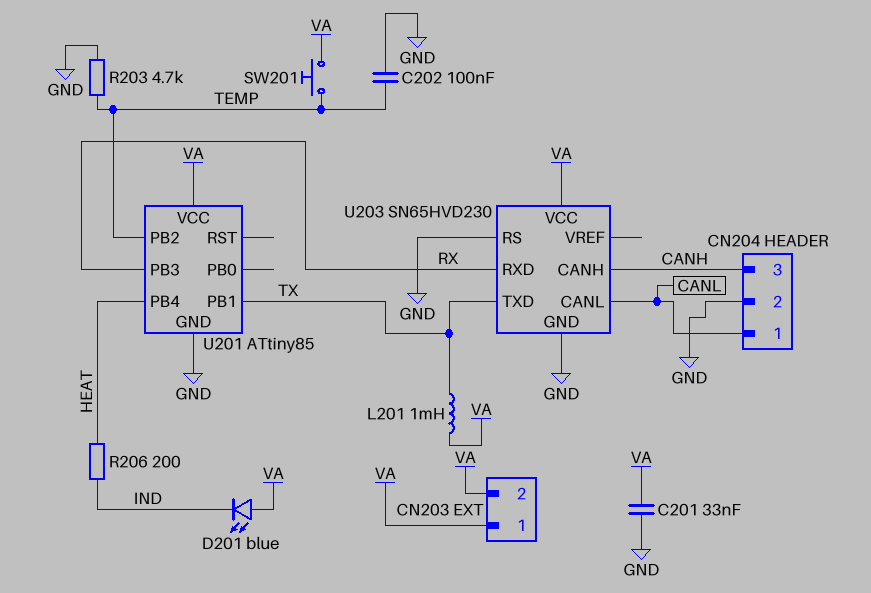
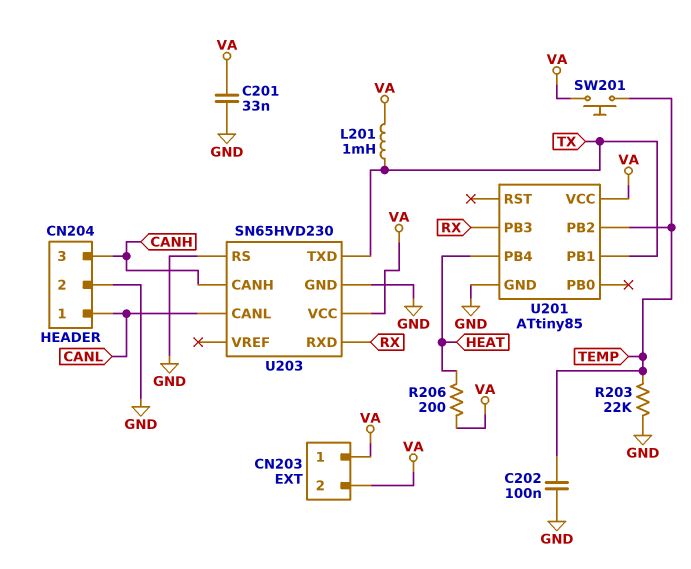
D201: LED blue (A VA, K IND) -> none
R203: 4.7k (GND, TEMP) -> 22k (GND, TEMP)
R206: 200 (HEAT, IND) -> 200 (HEAT, VA)

